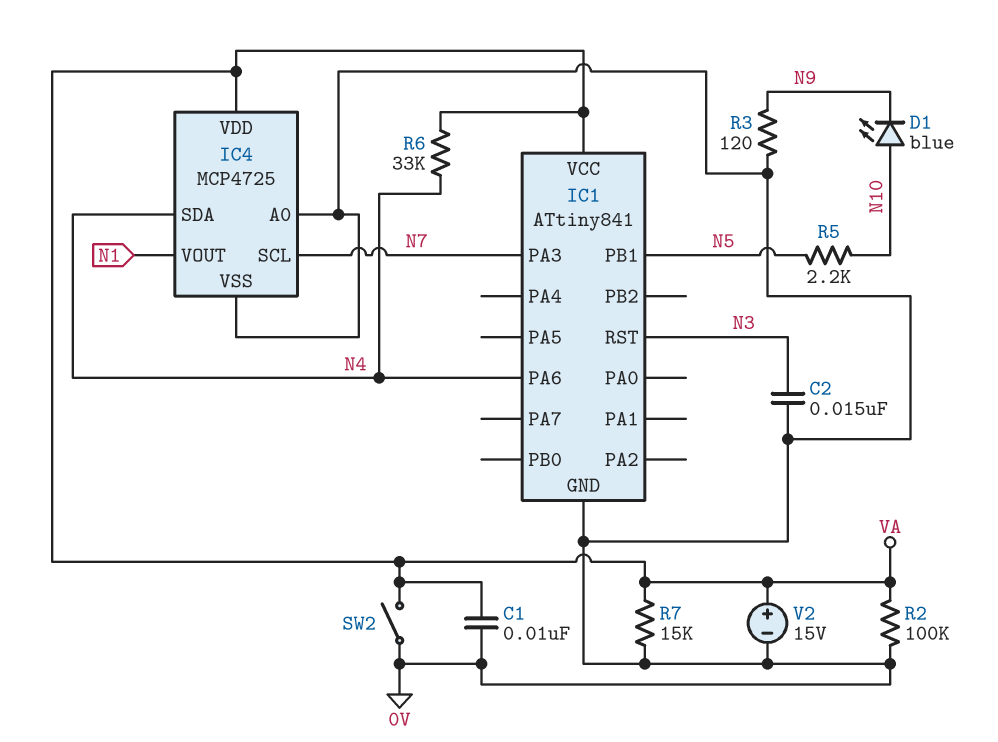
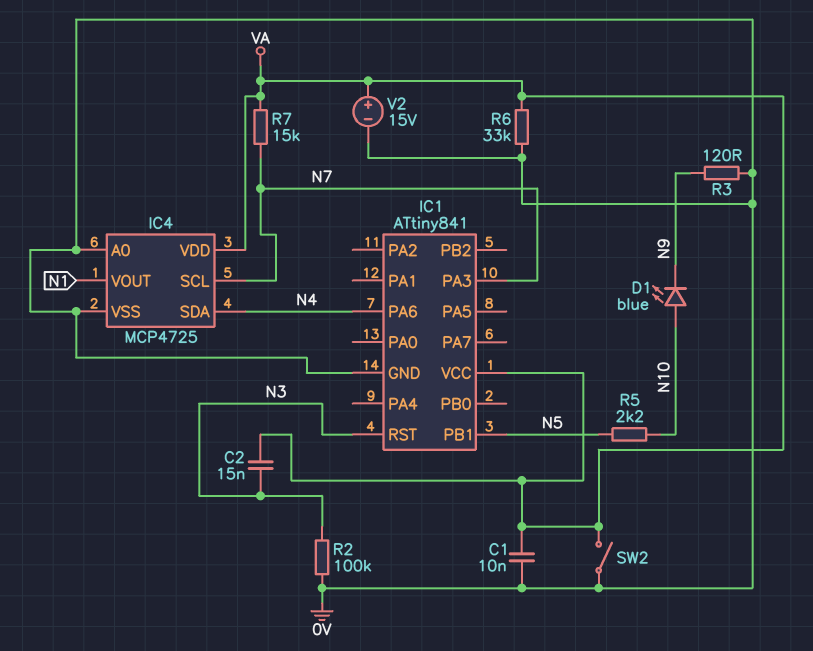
C2: 15nF (0V, N3) -> 15nF (N3, VA)
R2: 100k (0V, VA) -> 100k (0V, N3)
R6: 33k (N4, VA) -> 33k (0V, VA)
R7: 15k (0V, VA) -> 15k (N7, VA)

